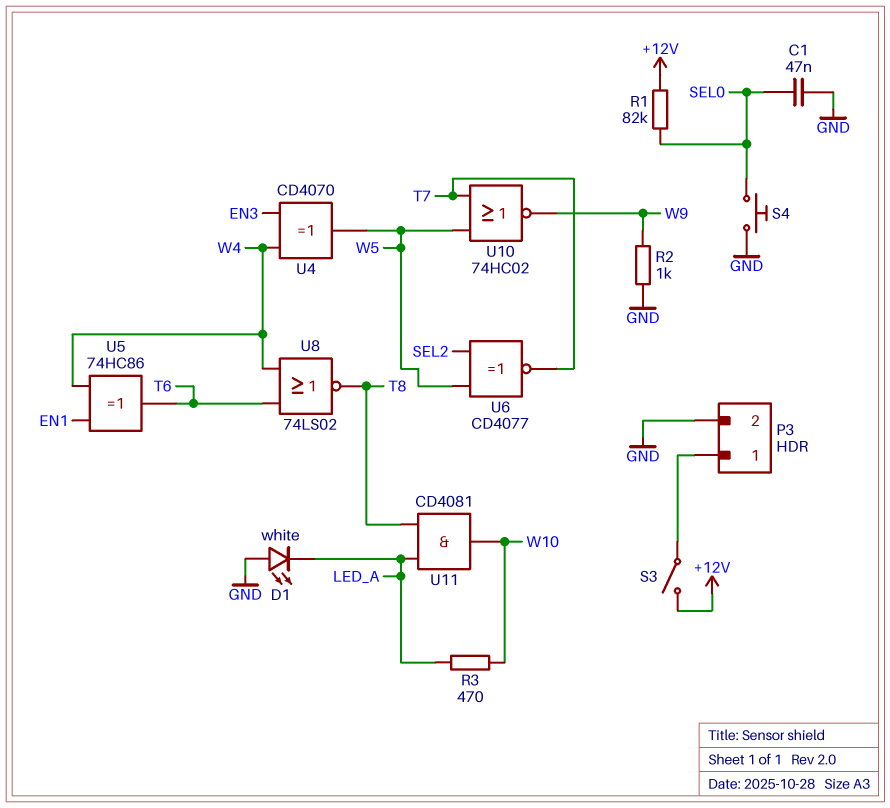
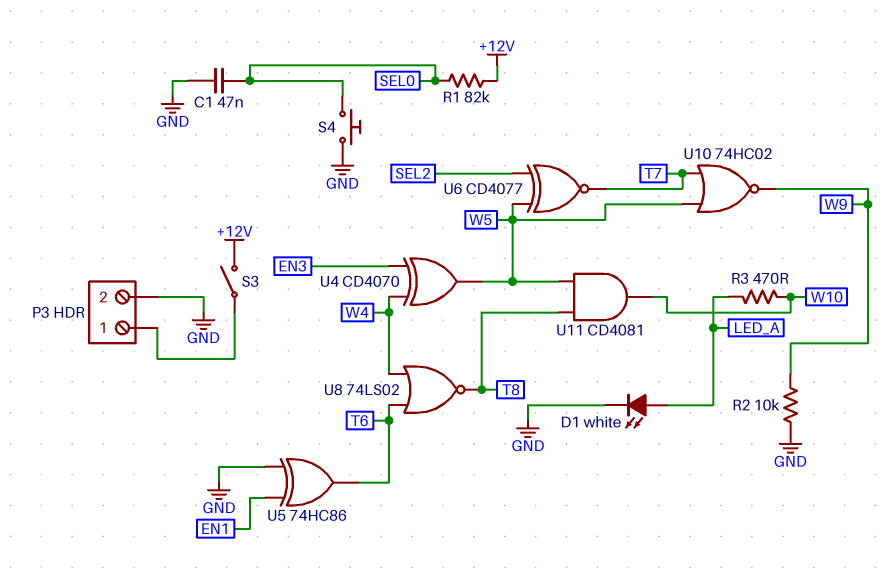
D1: LED white (A GND, K LED_A) -> LED white (A LED_A, K GND)
R2: 1k (GND, W9) -> 10k (GND, W9)
U5: XOR 74HC86 (in EN1, in W4, out T6) -> XOR 74HC86 (in EN1, in GND, out T6)
U11: AND CD4081 (in LED_A, in T8, out W10) -> AND CD4081 (in T8, in W5, out W10)

